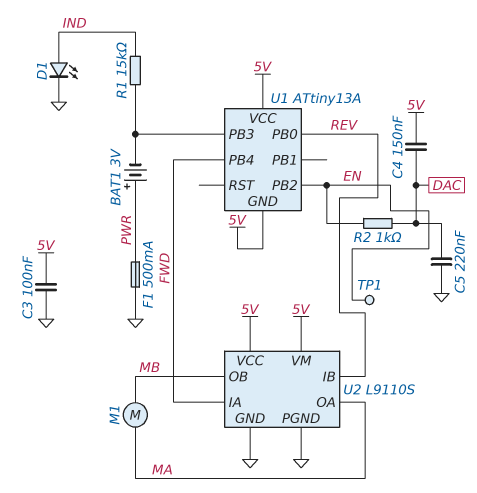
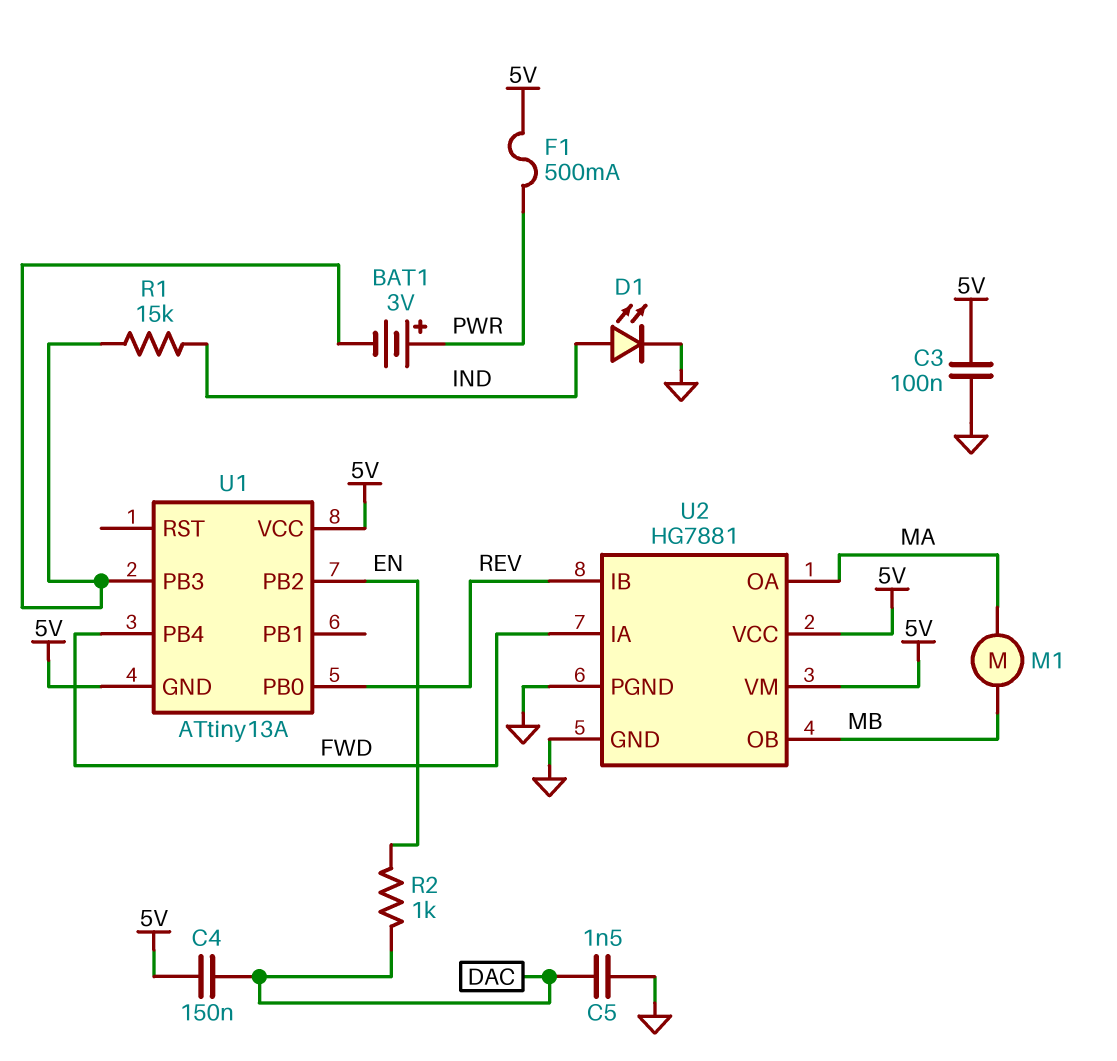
C5: 220nF (DAC, GND) -> 1.5nF (DAC, GND)
F1: 500mA (GND, PWR) -> 500mA (5V, PWR)
TP1: test point (EN) -> none
U2: L9110S -> HG7881

